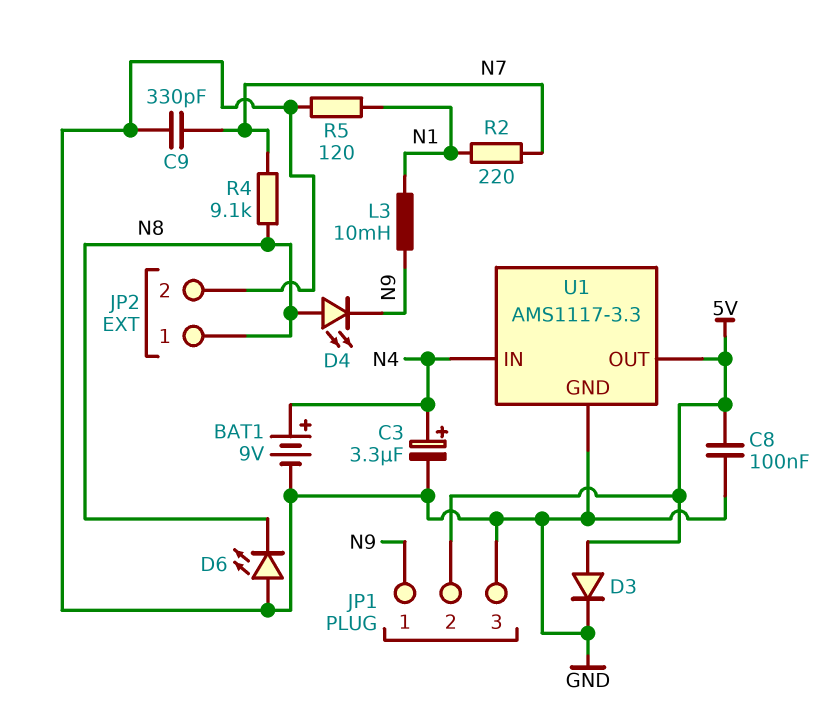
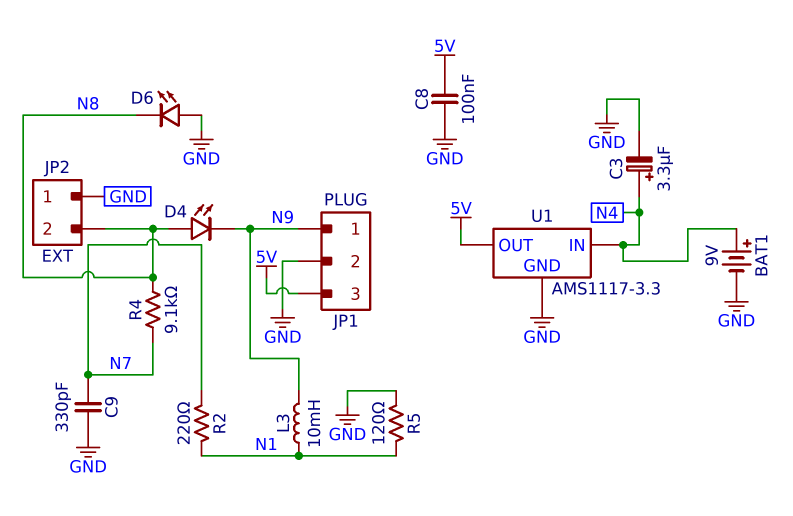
D3: diode (A 5V, K GND) -> none
JP1 pin 2: 5V -> GND
JP1 pin 3: GND -> 5V
JP2 pin 1: N8 -> GND
JP2 pin 2: GND -> N8

